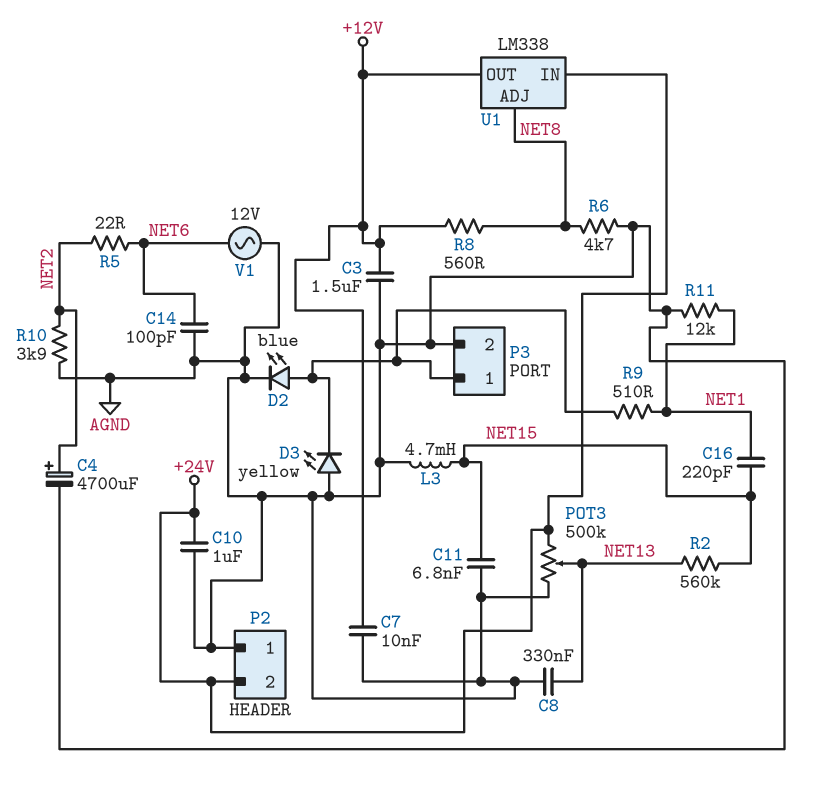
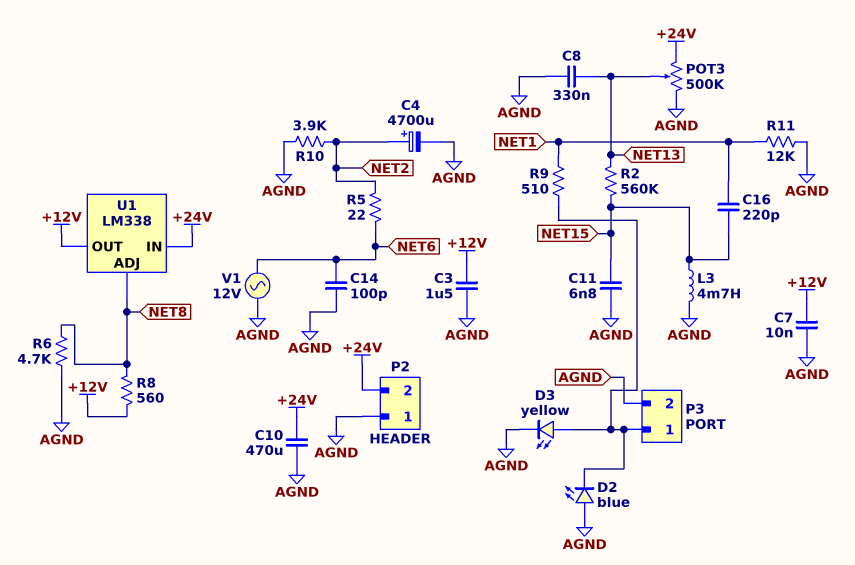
C10: 1uF (+24V, AGND) -> 470uF (+24V, AGND)
D2: LED blue (A P3/1, K AGND) -> LED blue (A AGND, K P3/1)
D3: LED yellow (A AGND, K P3/1) -> LED yellow (A P3/1, K AGND)

